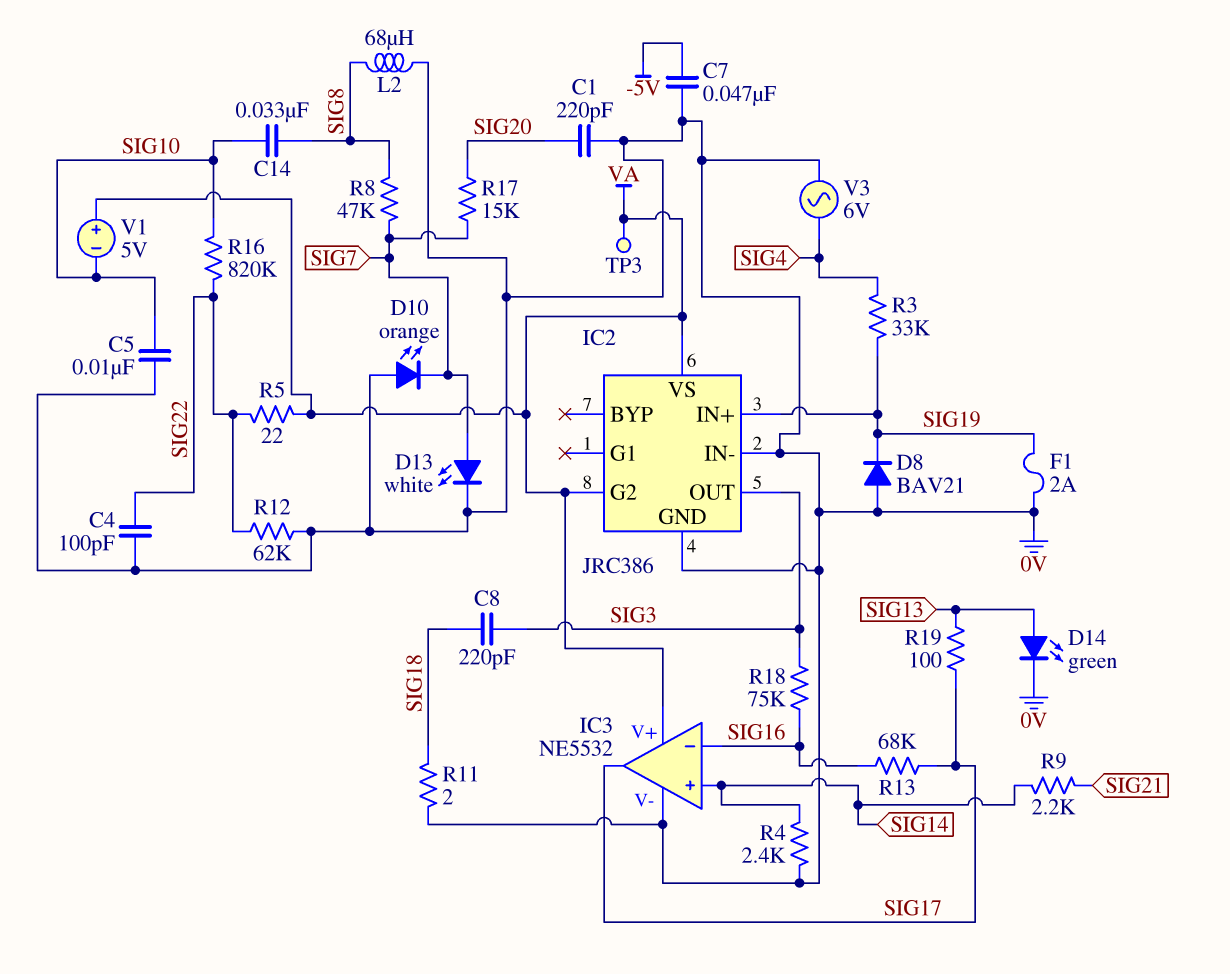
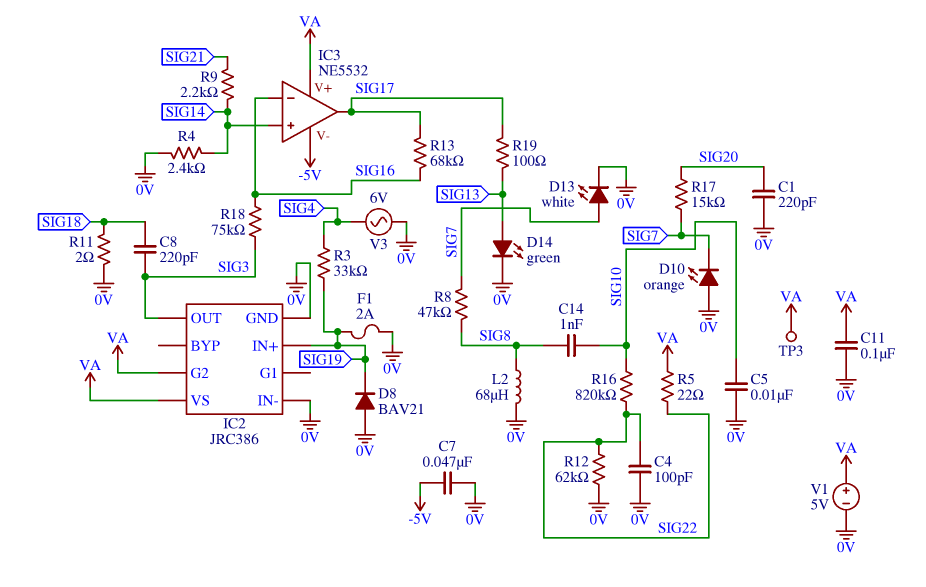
C11: none -> 100nF (0V, VA)
C14: 33nF (SIG8, SIG10) -> 1nF (SIG8, SIG10)
IC3 pin V-: 0V -> -5V
V1: 5V (plus VA, minus SIG10) -> 5V (plus VA, minus 0V)

